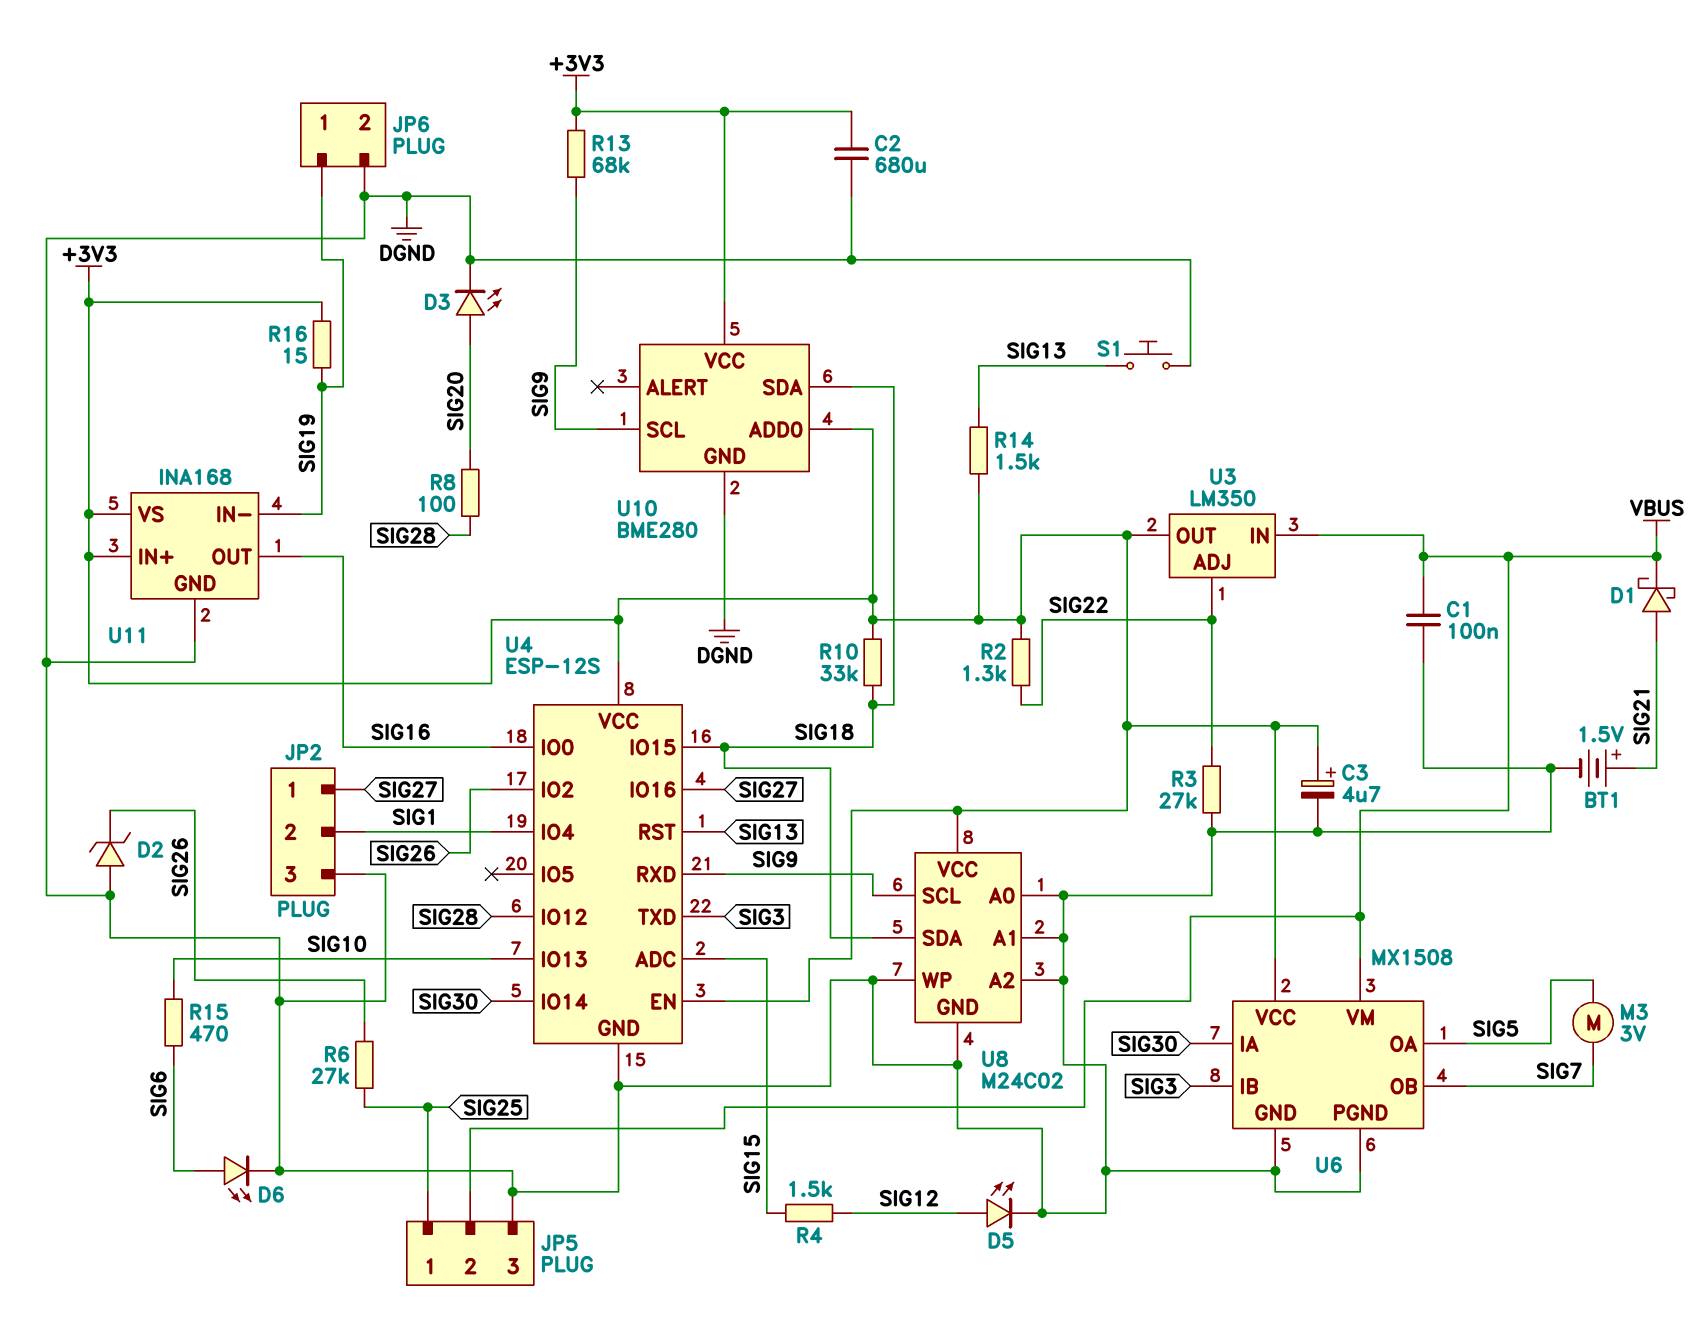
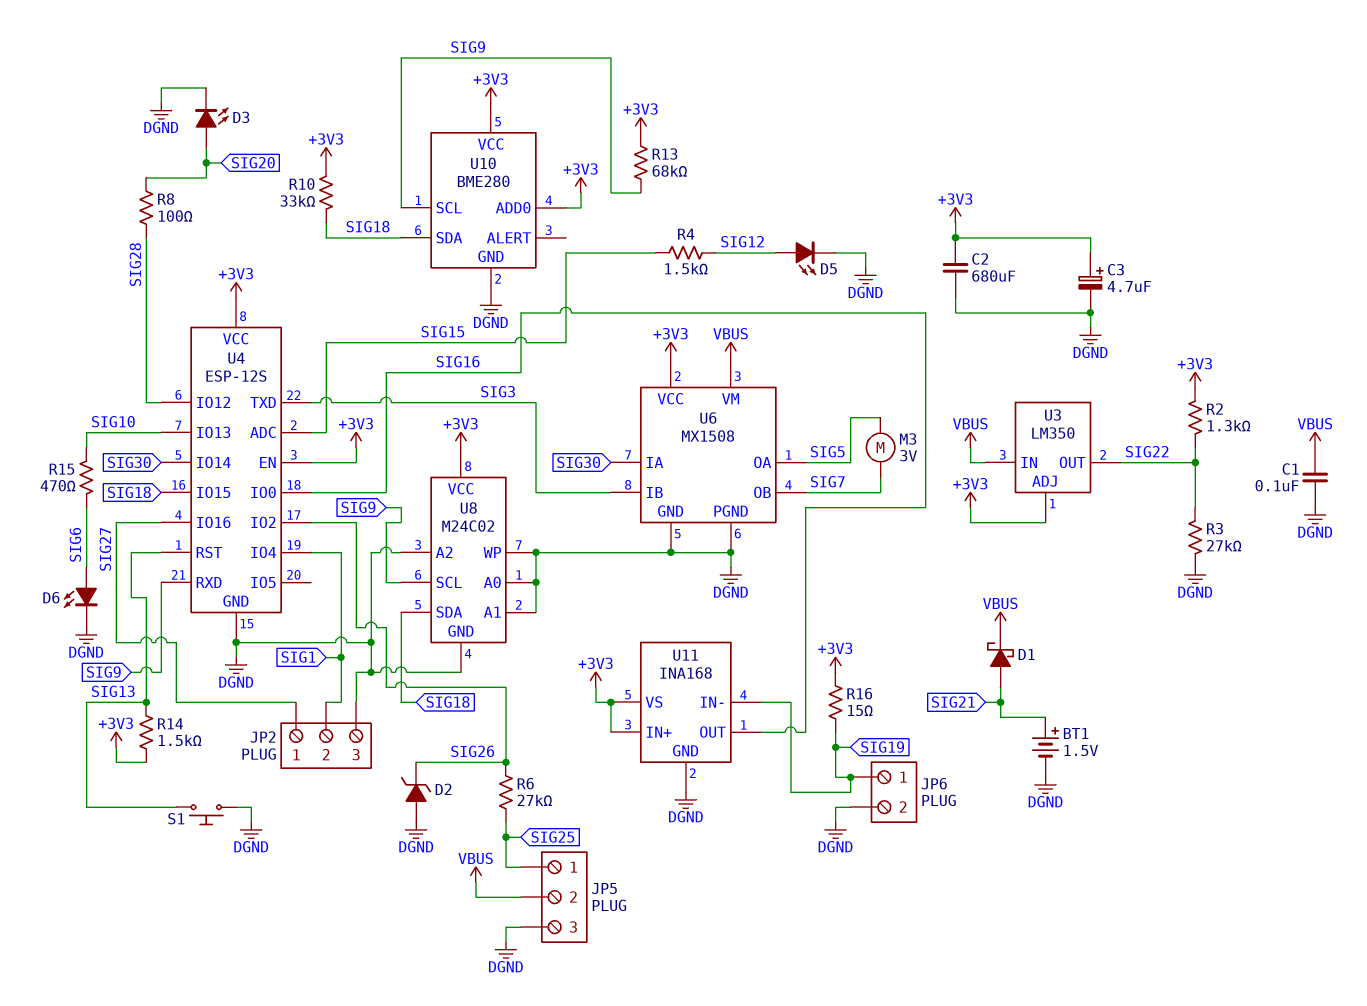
U3 pin ADJ: SIG22 -> +3V3
U3 pin OUT: +3V3 -> SIG22

